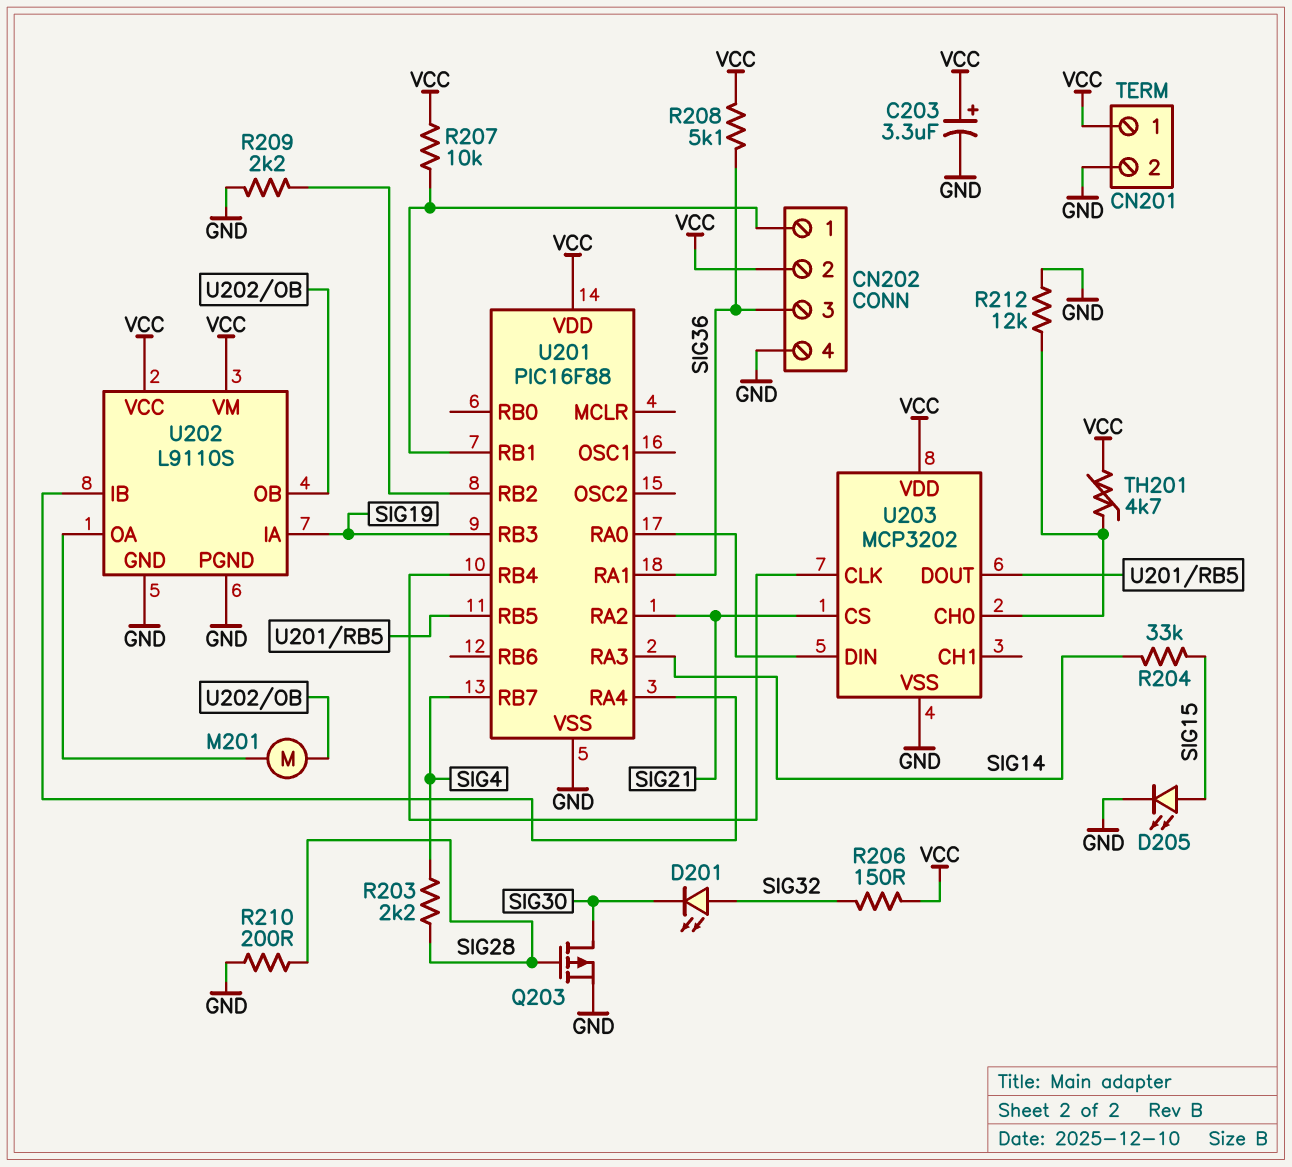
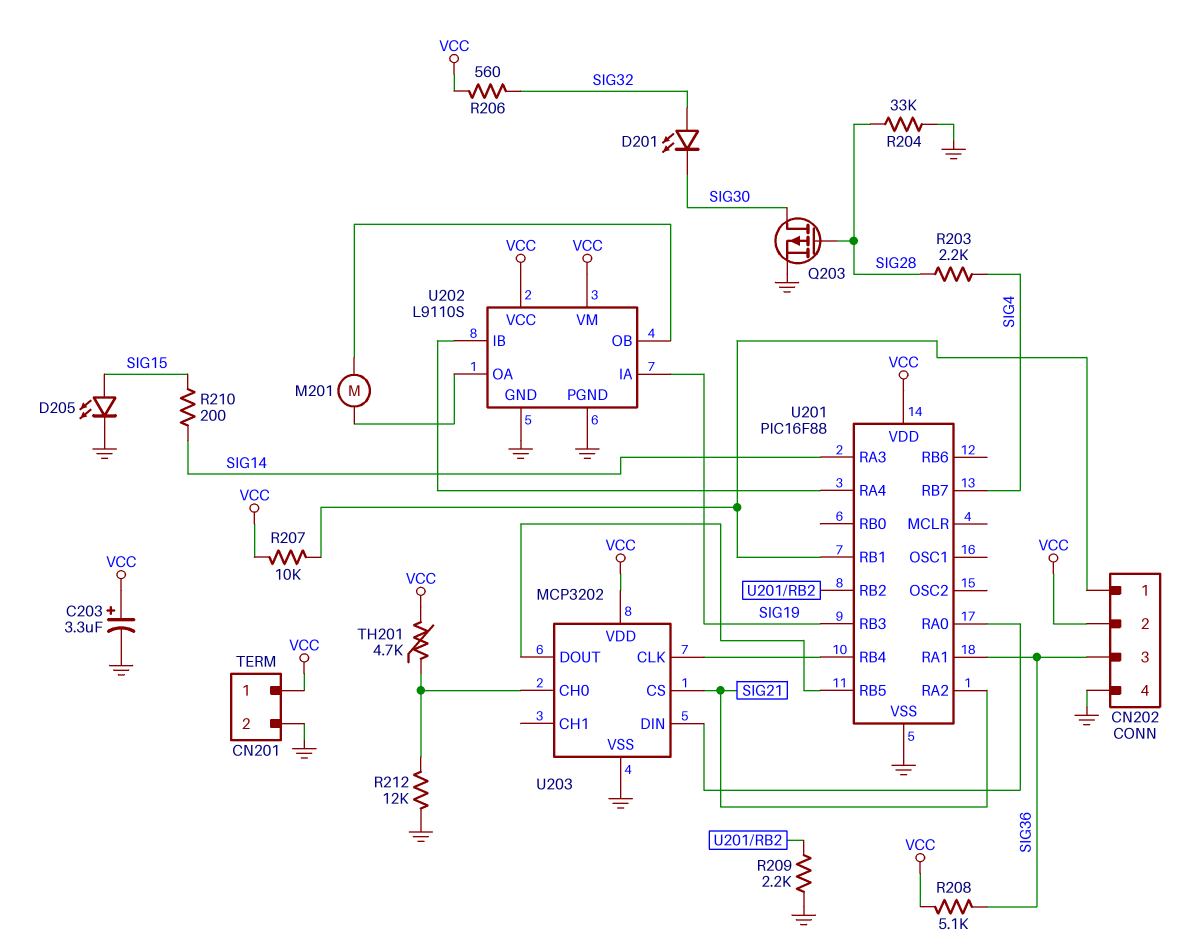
R204: 33k (SIG14, SIG15) -> 33k (GND, SIG28)
R206: 150 (SIG32, VCC) -> 560 (SIG32, VCC)
R210: 200 (GND, SIG28) -> 200 (SIG14, SIG15)

